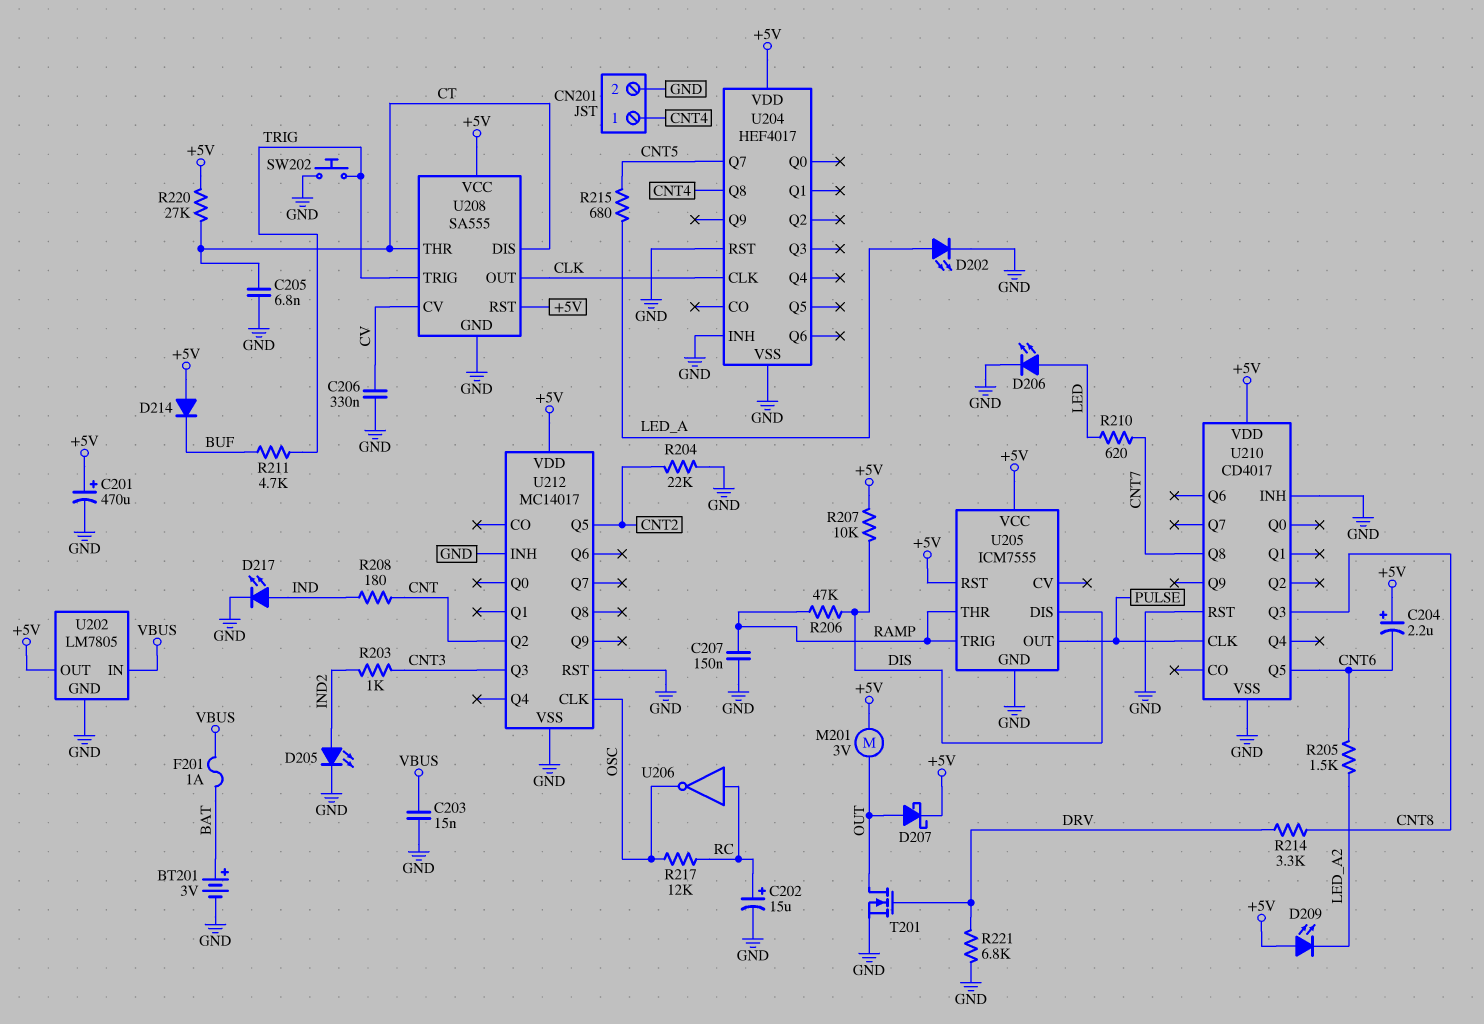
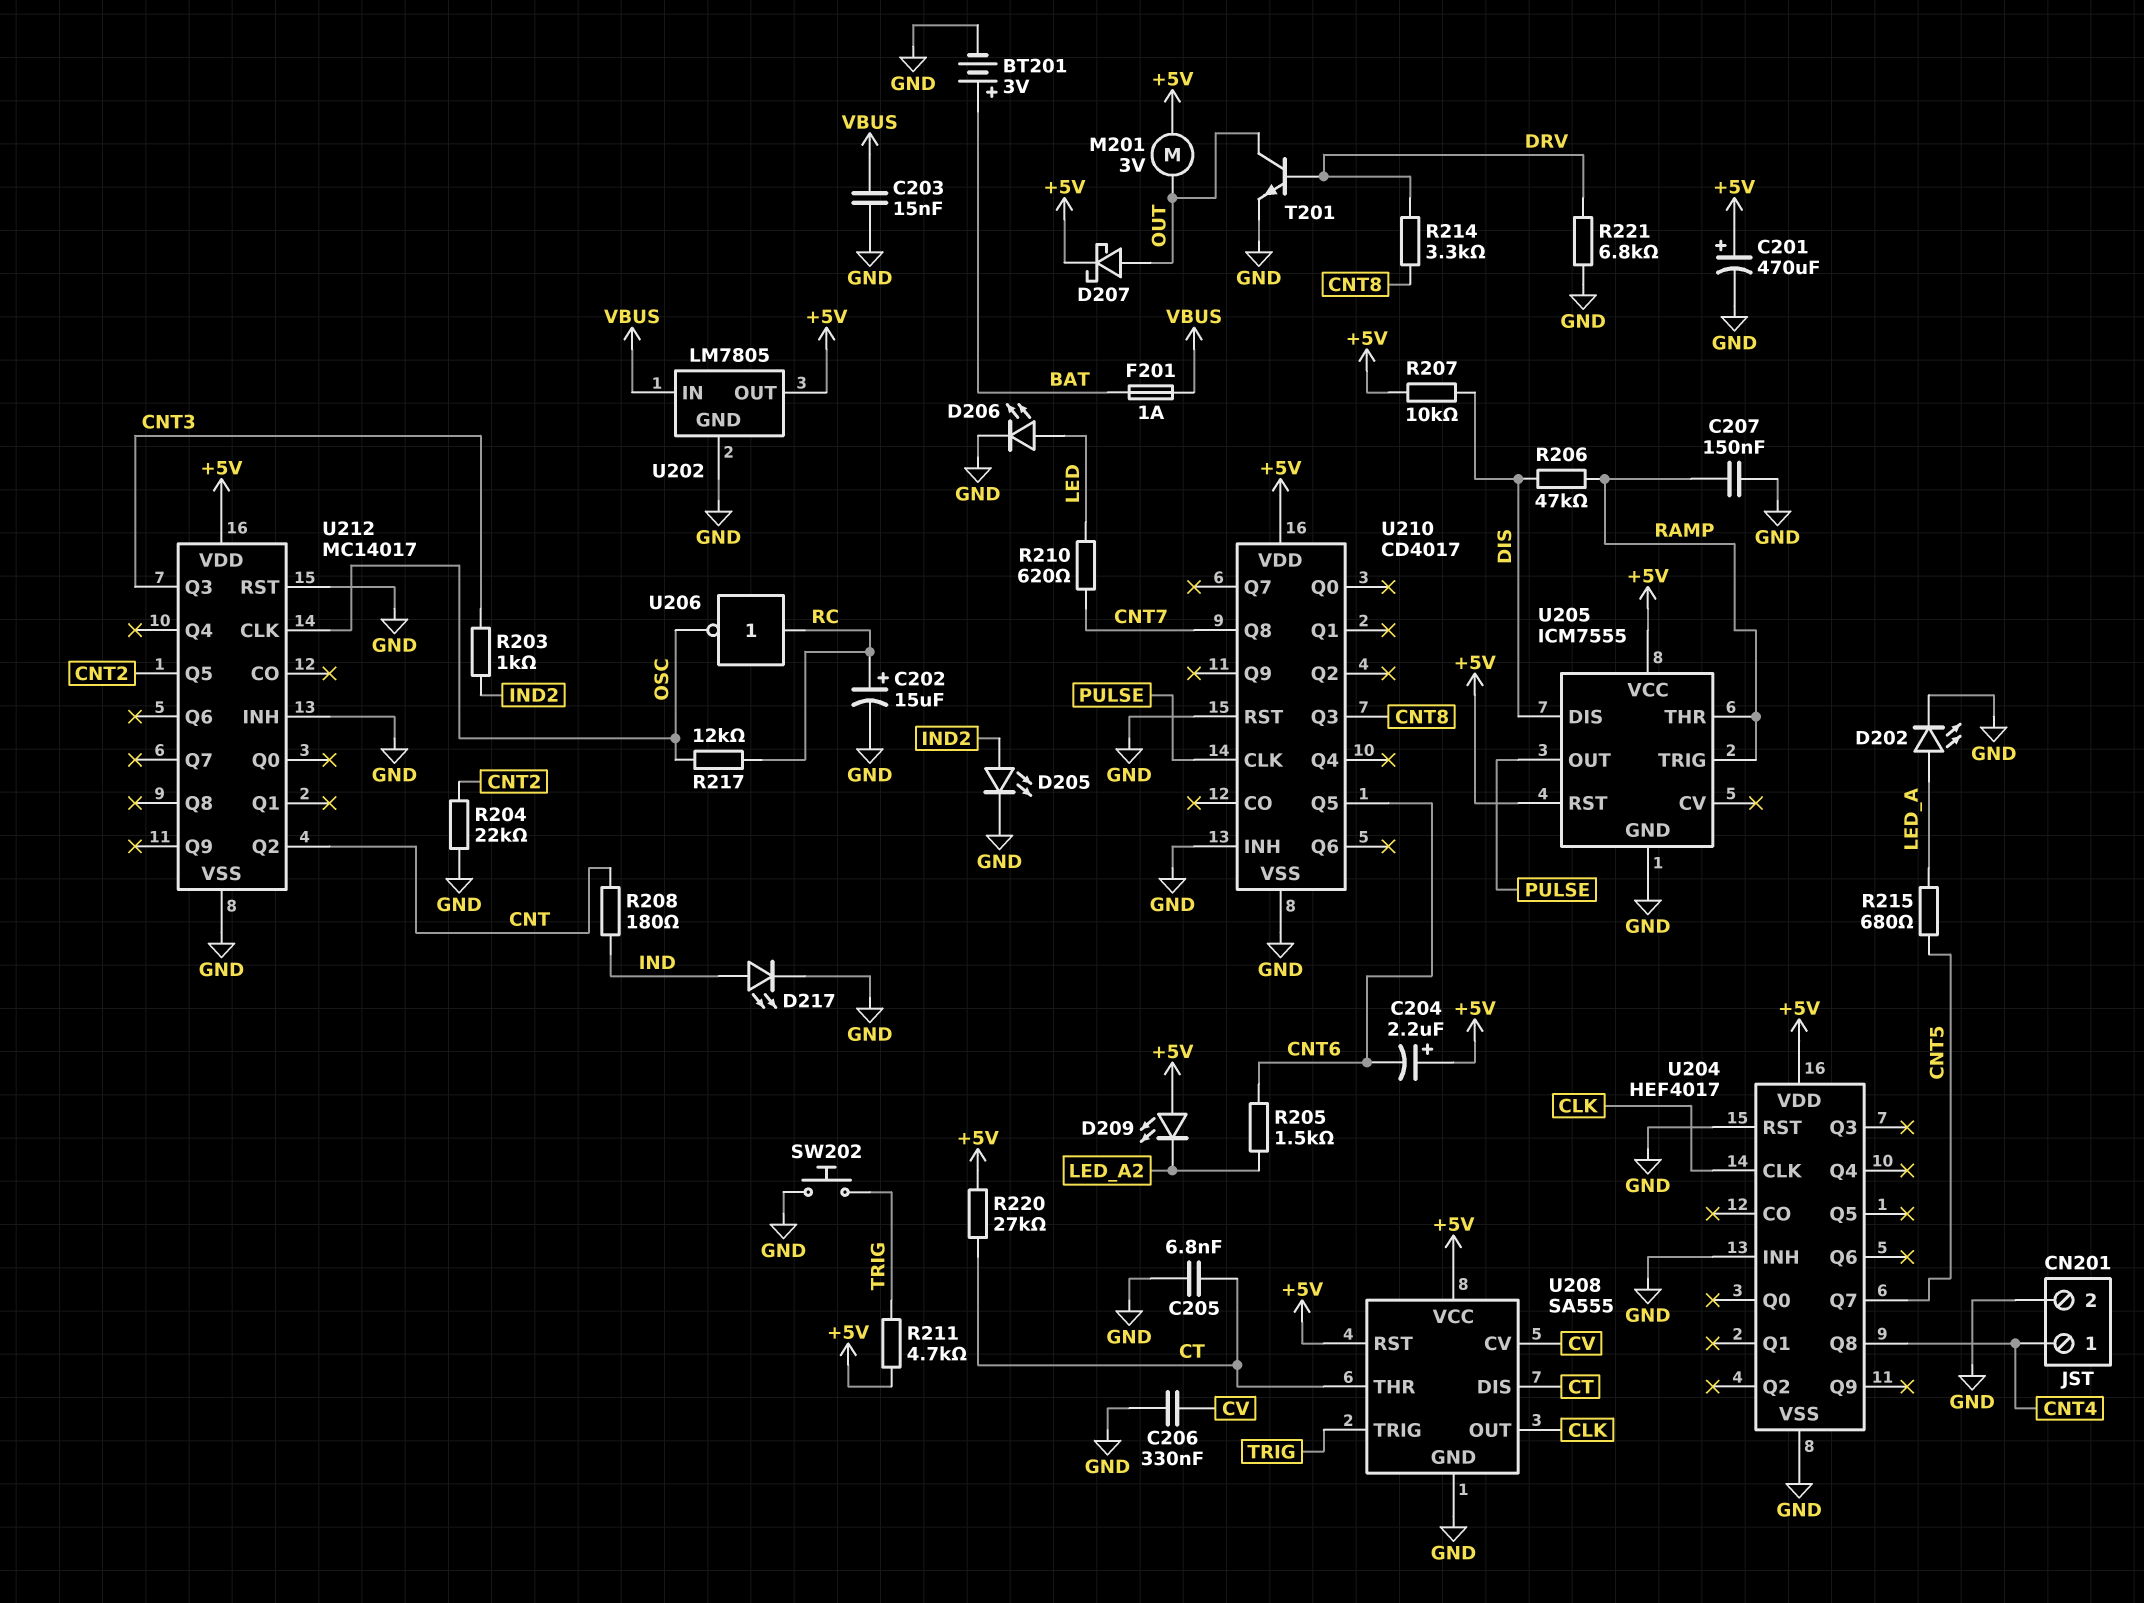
D214: diode (A +5V, K BUF) -> none
R211: 4.7k (BUF, TRIG) -> 4.7k (+5V, TRIG)
T201: NMOS (G DRV, D OUT, S GND) -> NPN (B DRV, C OUT, E GND)

